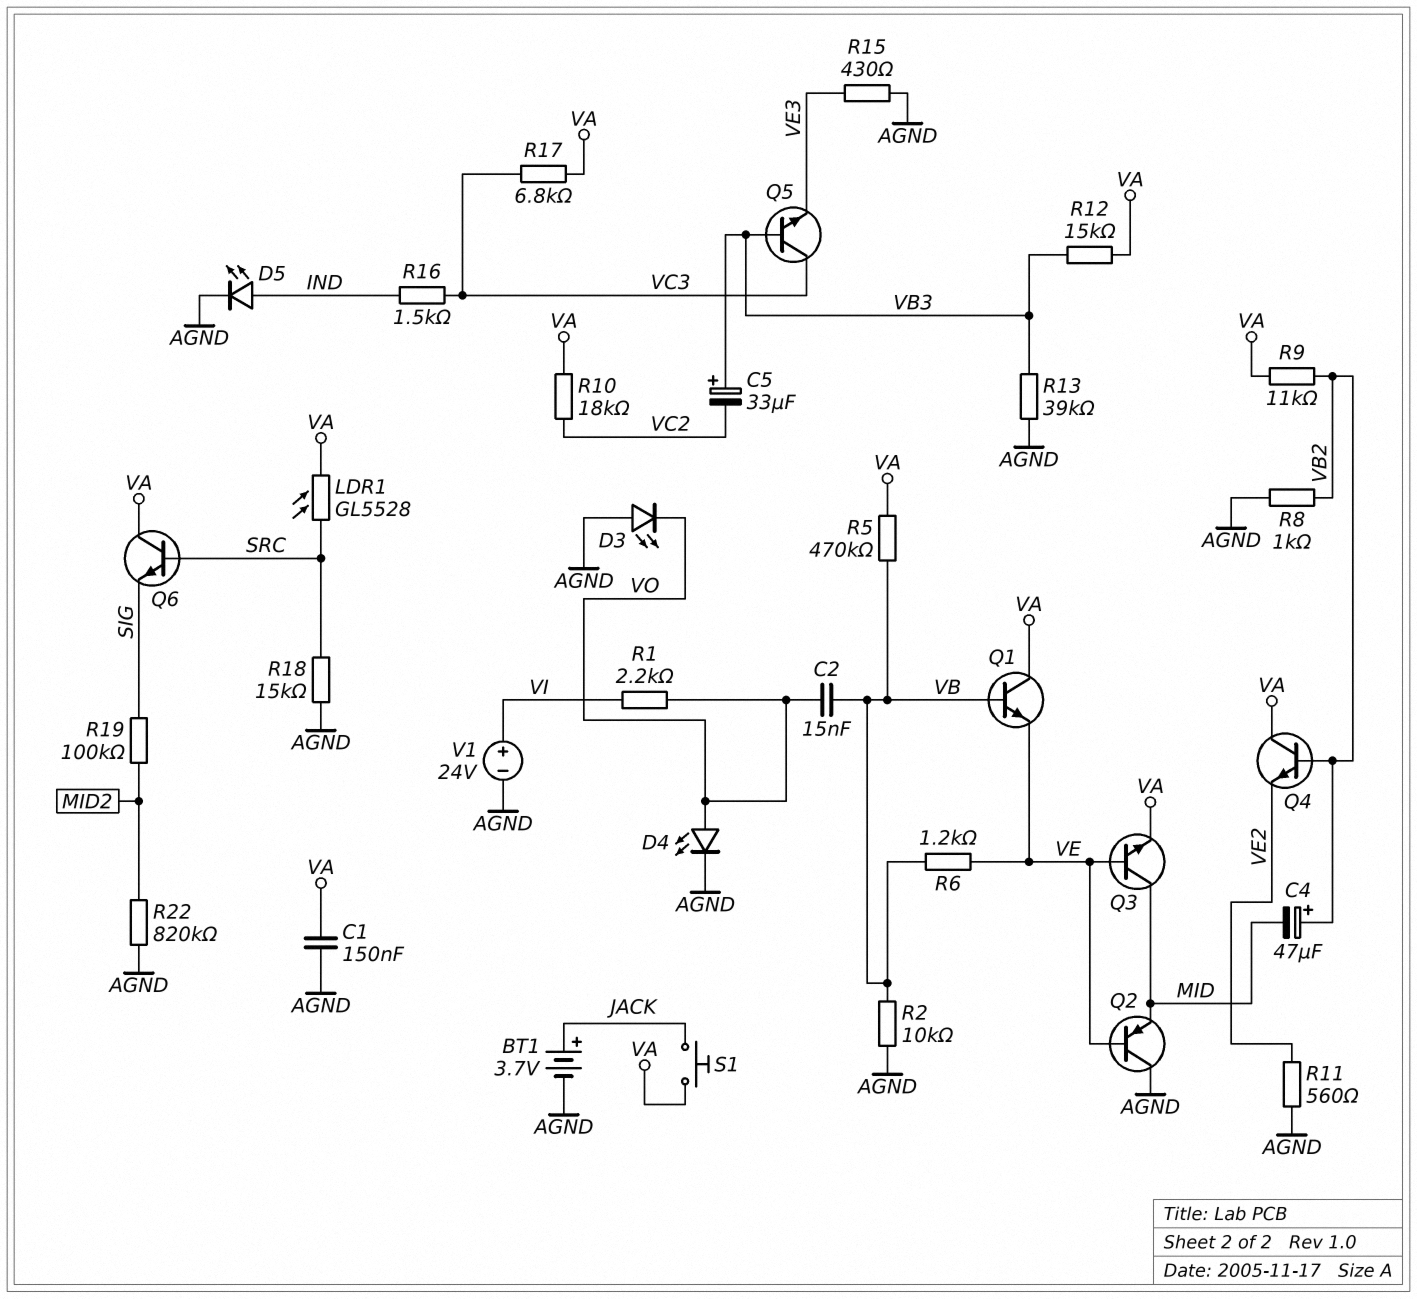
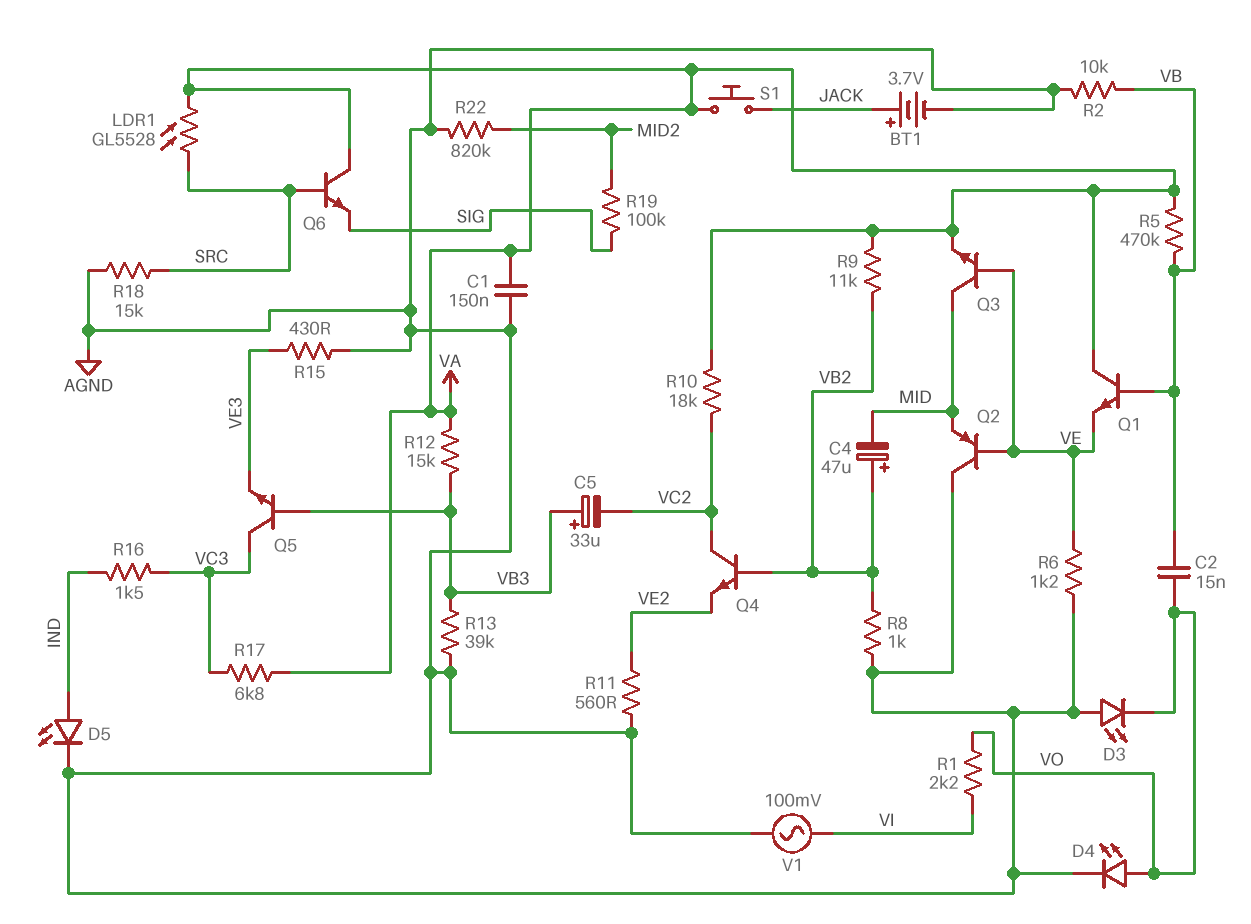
Q4: NPN (B VB2, C VA, E VE2) -> NPN (B VB2, C VC2, E VE2)
R6: 1.2k (VB, VE) -> 1.2k (AGND, VE)
V1: 24V (plus VI, minus AGND) -> AC 100mV (AGND, VI)

